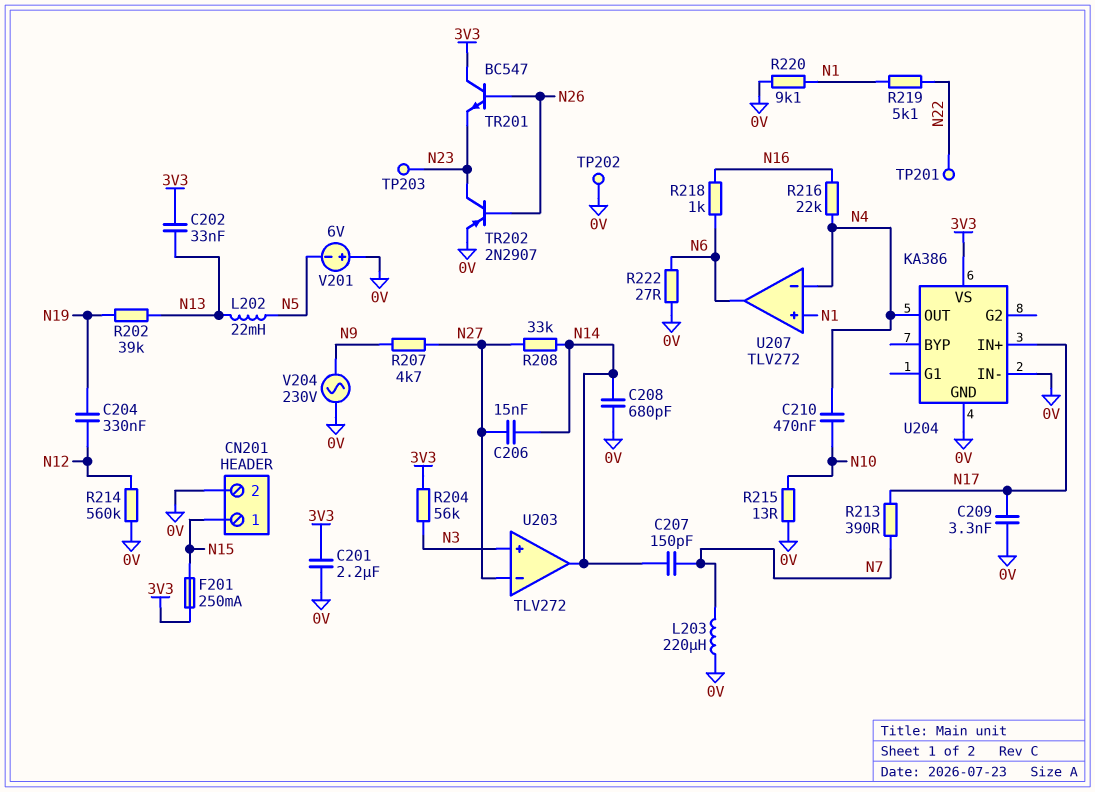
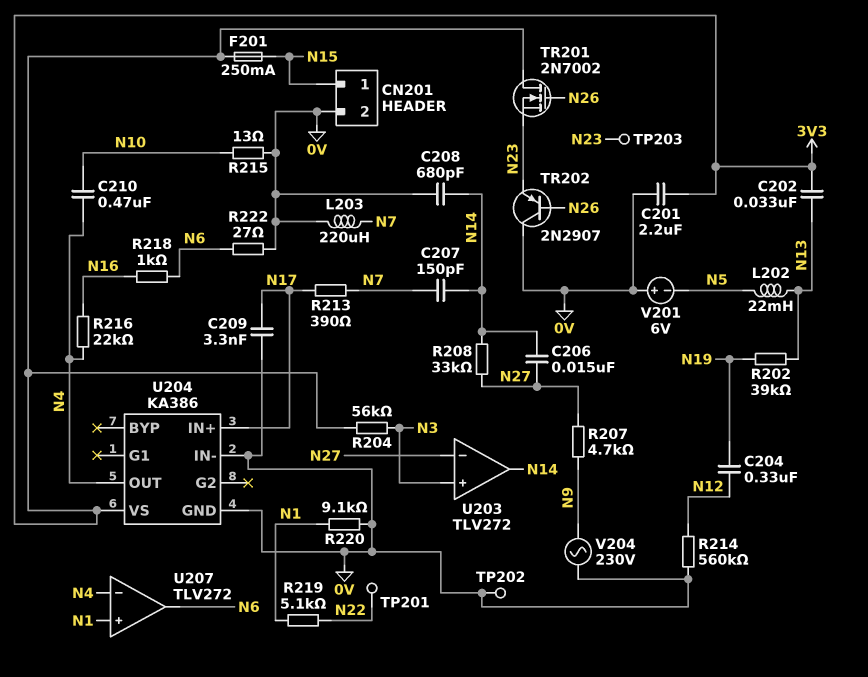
TR201: NPN BC547 (B N26, C 3V3, E N23) -> NMOS 2N7002 (G N26, D 3V3, S N23)
TR202: PNP 2N2907 (B N26, C N23, E 0V) -> PNP 2N2907 (B N26, C 0V, E N23)

